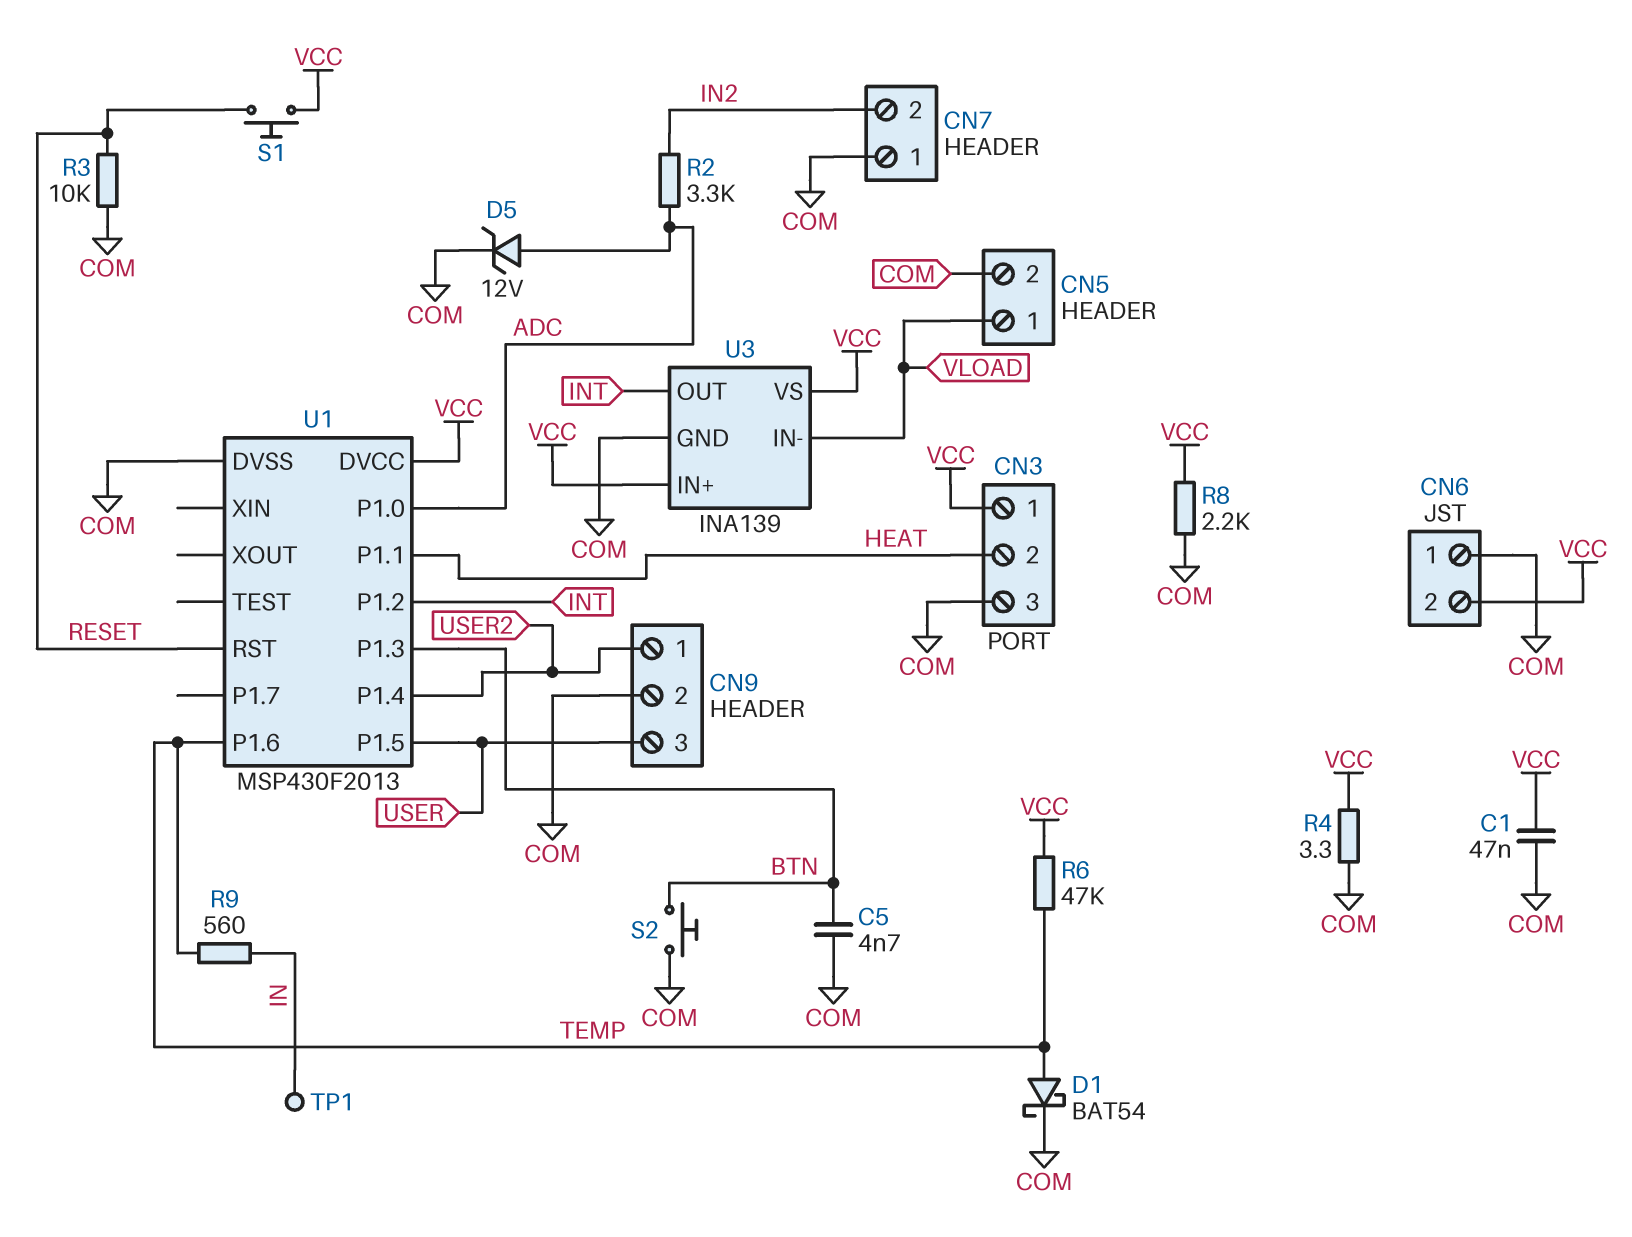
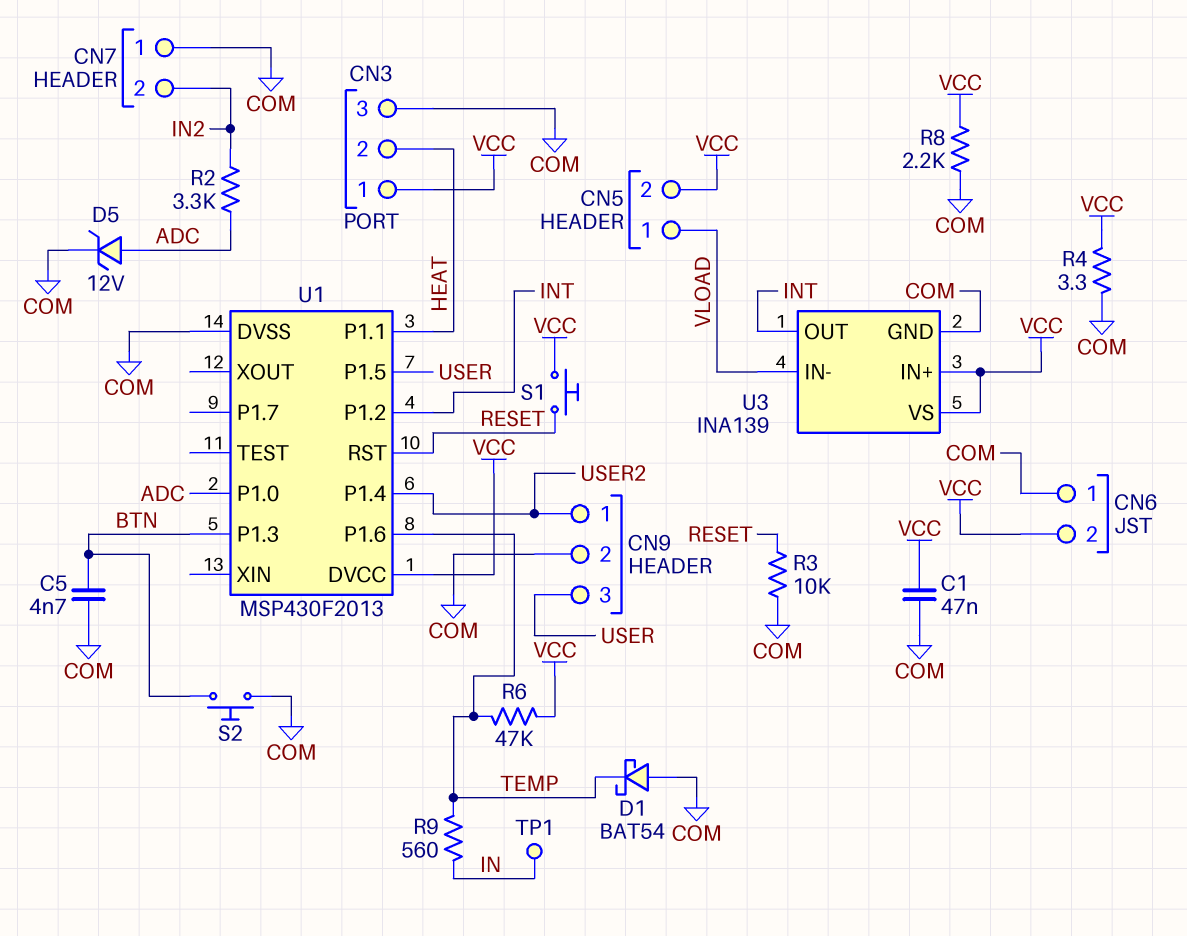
CN5 pin 2: COM -> VCC
D1: schottky BAT54 (A TEMP, K COM) -> schottky BAT54 (A COM, K TEMP)

